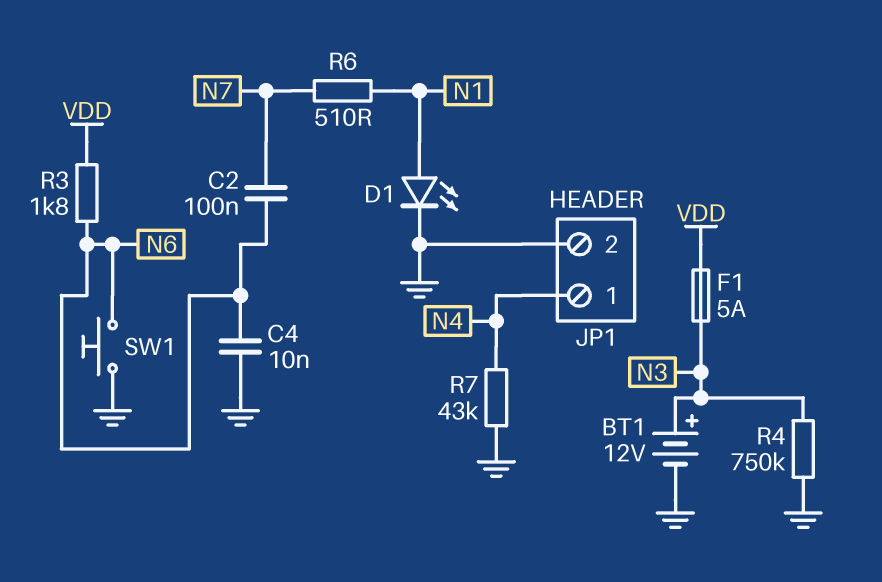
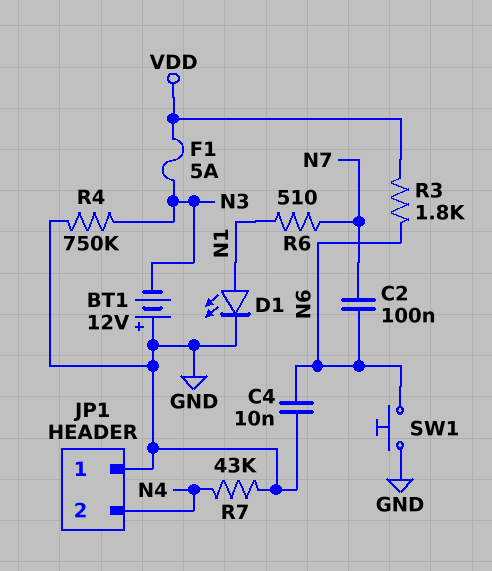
BT1: 12V (plus N3, minus GND) -> 12V (plus GND, minus N3)
JP1 pin 1: N4 -> GND
JP1 pin 2: GND -> N4

